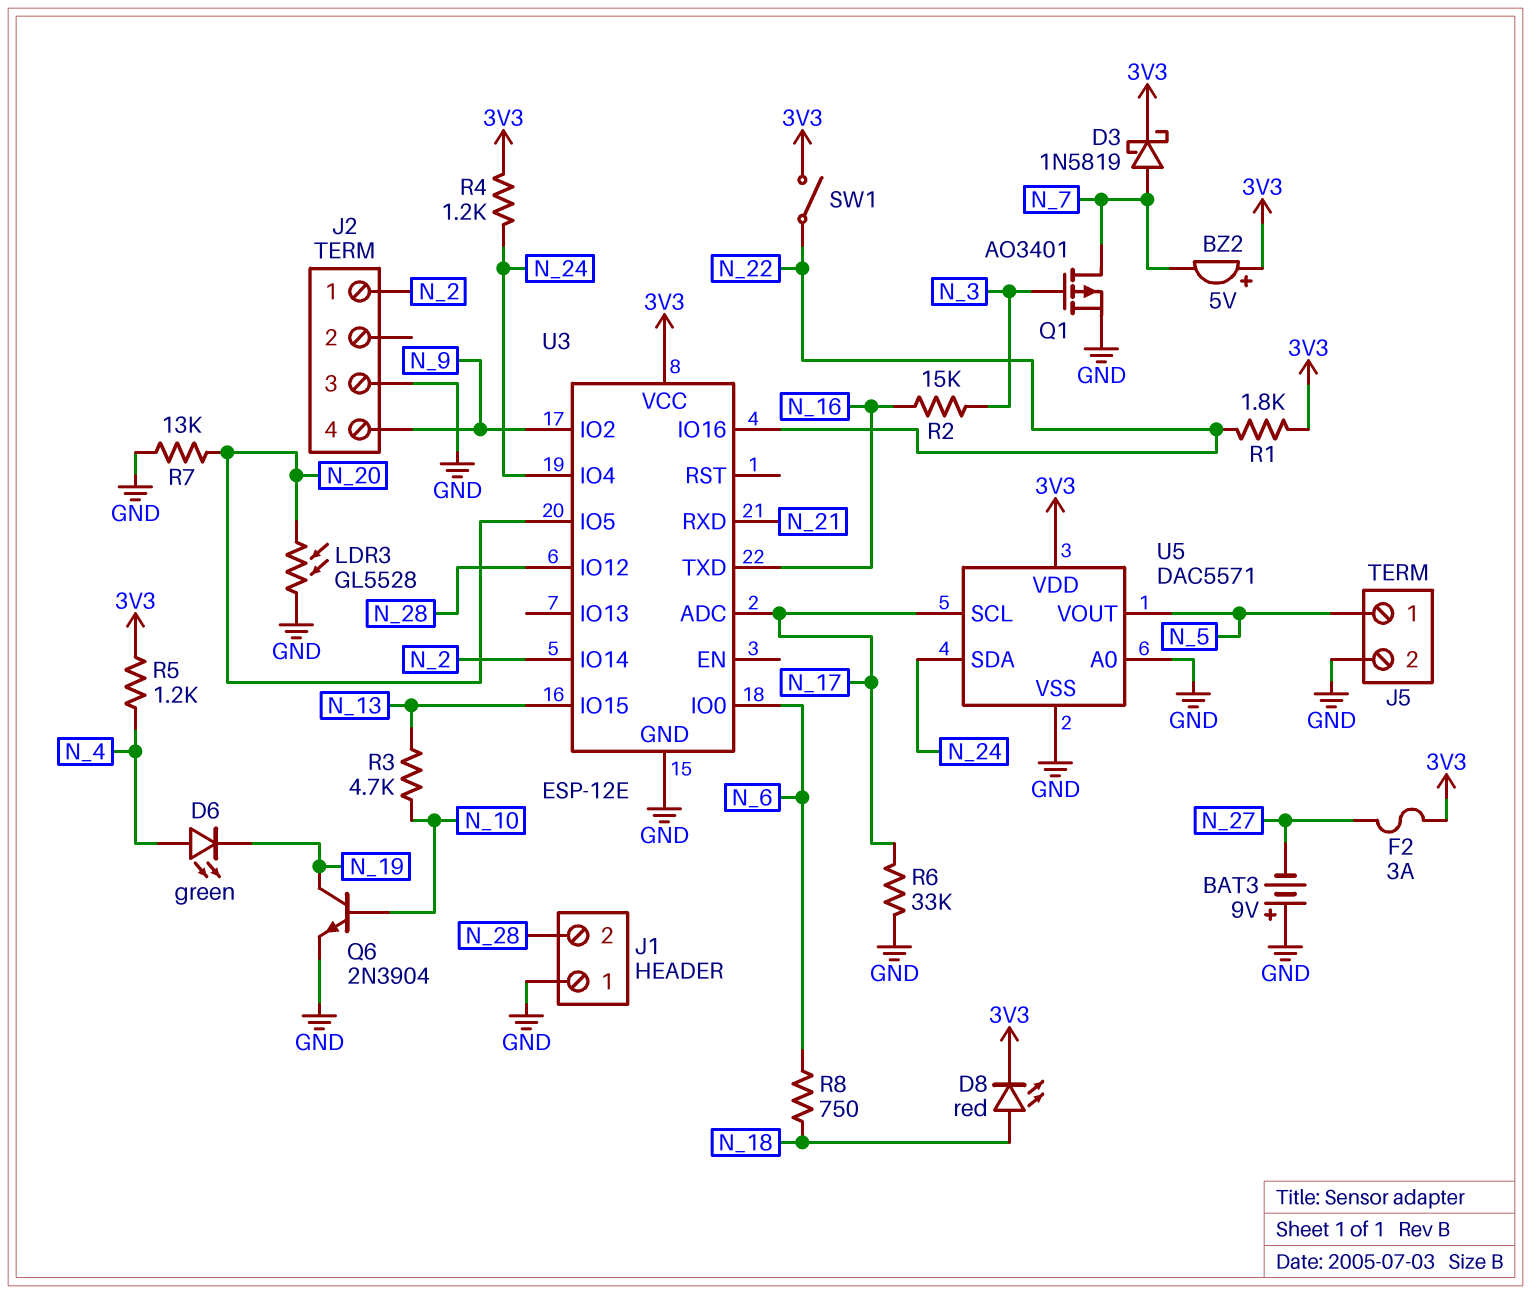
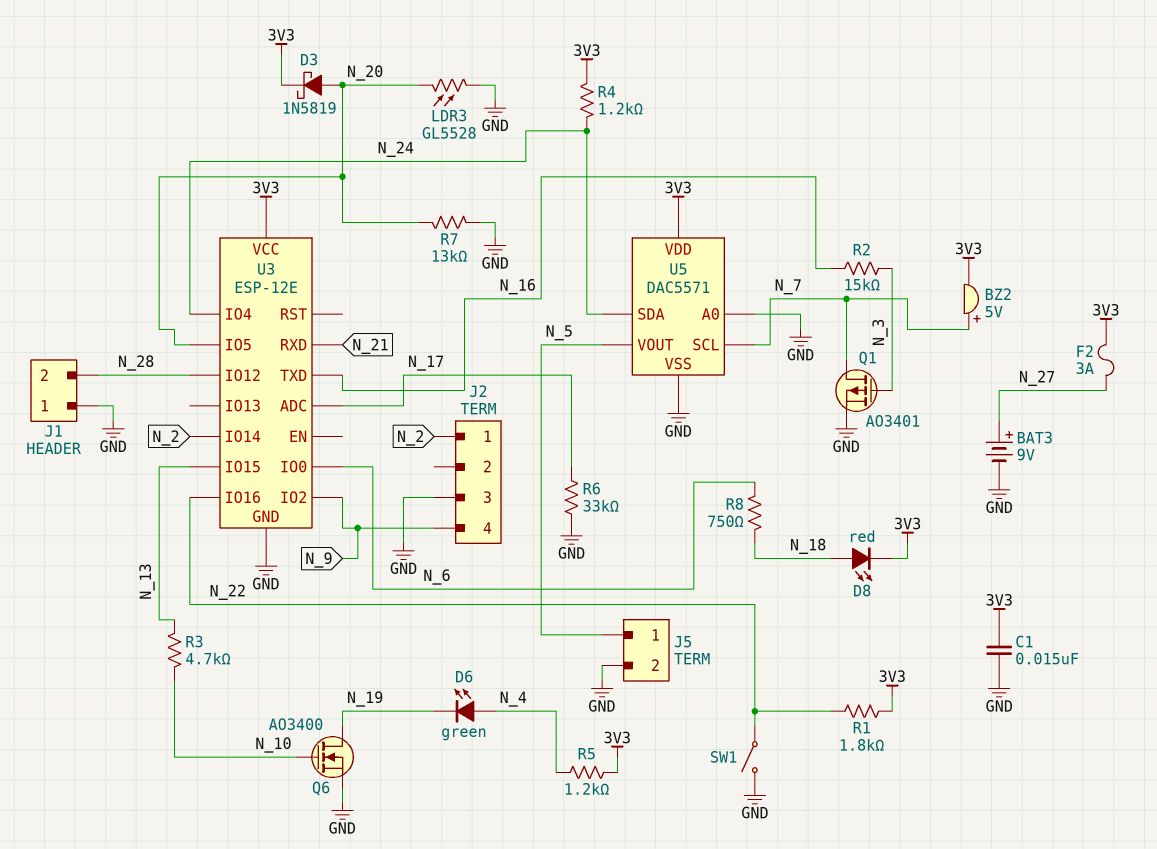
BAT3: 9V (plus GND, minus N_27) -> 9V (plus N_27, minus GND)
BZ2: buzzer 5V (plus 3V3, minus N_7) -> buzzer 5V (plus N_7, minus 3V3)
C1: none -> 15nF (3V3, GND)
D3: schottky 1N5819 (A N_7, K 3V3) -> schottky 1N5819 (A N_20, K 3V3)
Q6: NPN 2N3904 (B N_10, C N_19, E GND) -> NMOS AO3400 (G N_10, D N_19, S GND)
SW1: switch (3V3, N_22) -> switch (GND, N_22)
U5 pin SCL: N_17 -> N_7

